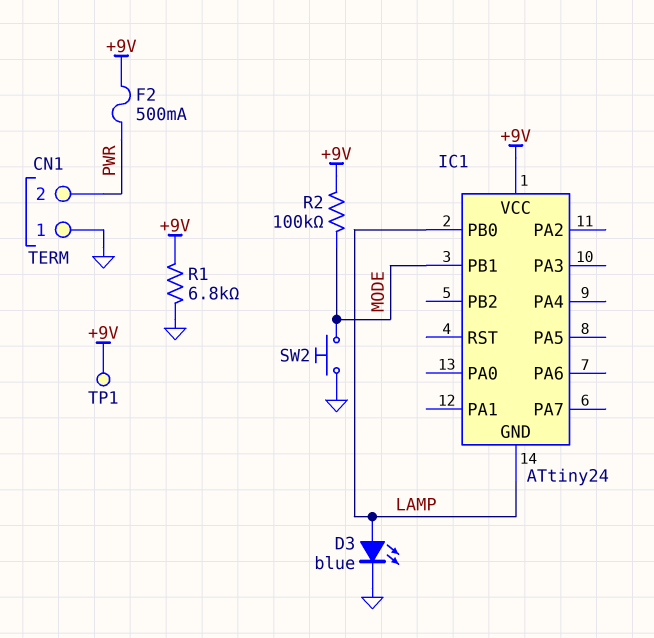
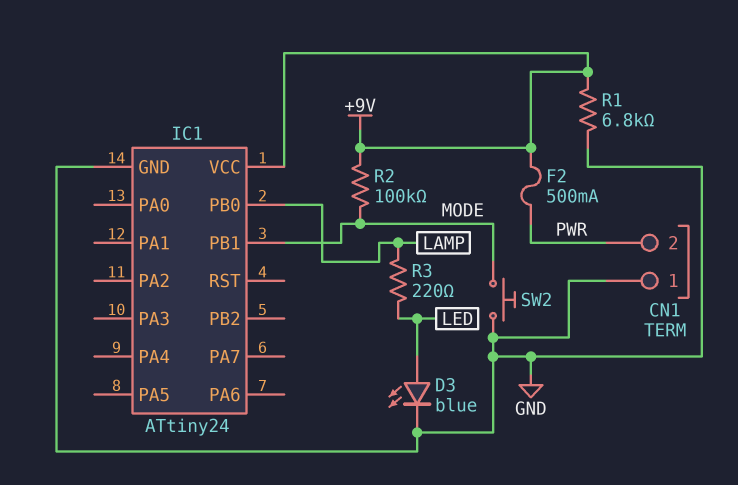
D3: LED blue (A LAMP, K GND) -> LED blue (A LED, K GND)
IC1 pin GND: LAMP -> GND
R3: none -> 220 (LAMP, LED)
TP1: test point (+9V) -> none

